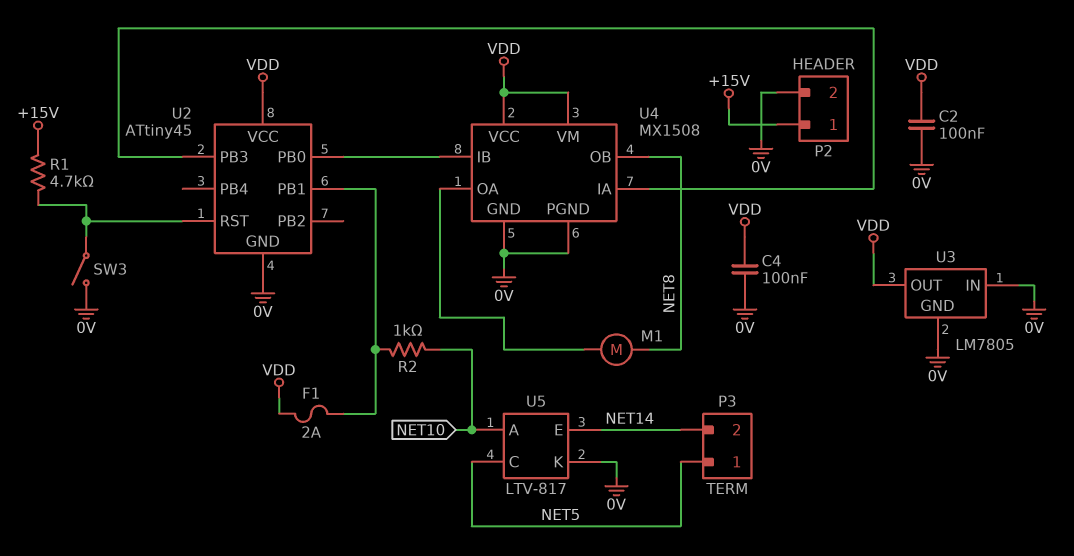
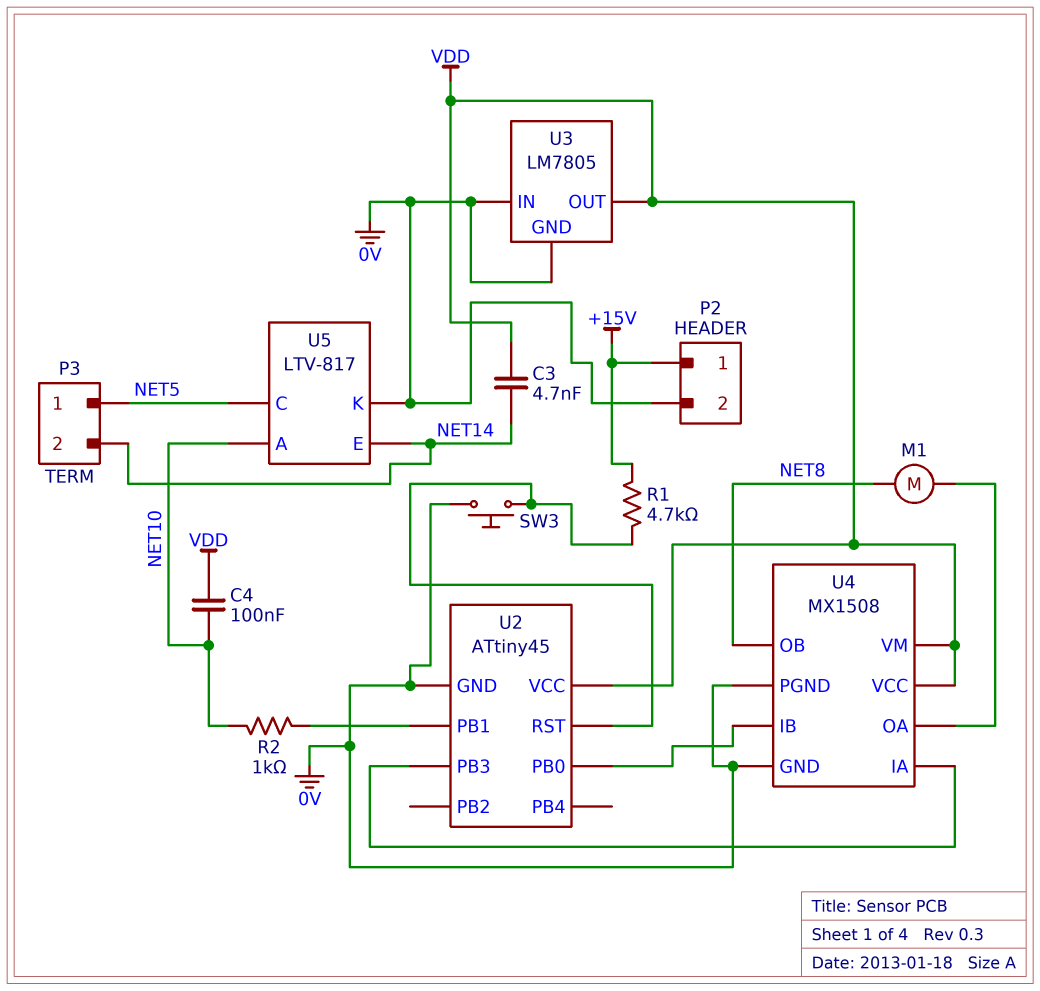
C2: 100nF (0V, VDD) -> none
C3: none -> 4.7nF (NET14, VDD)
C4: 100nF (0V, VDD) -> 100nF (NET10, VDD)
F1: 2A (U2/PB1, VDD) -> none
SW3: switch (0V, U2/RST) -> button (0V, U2/RST)

